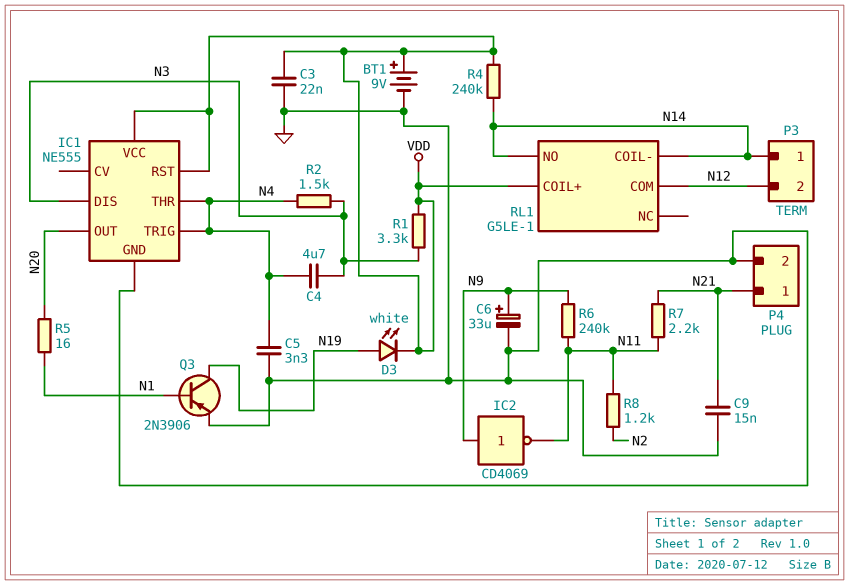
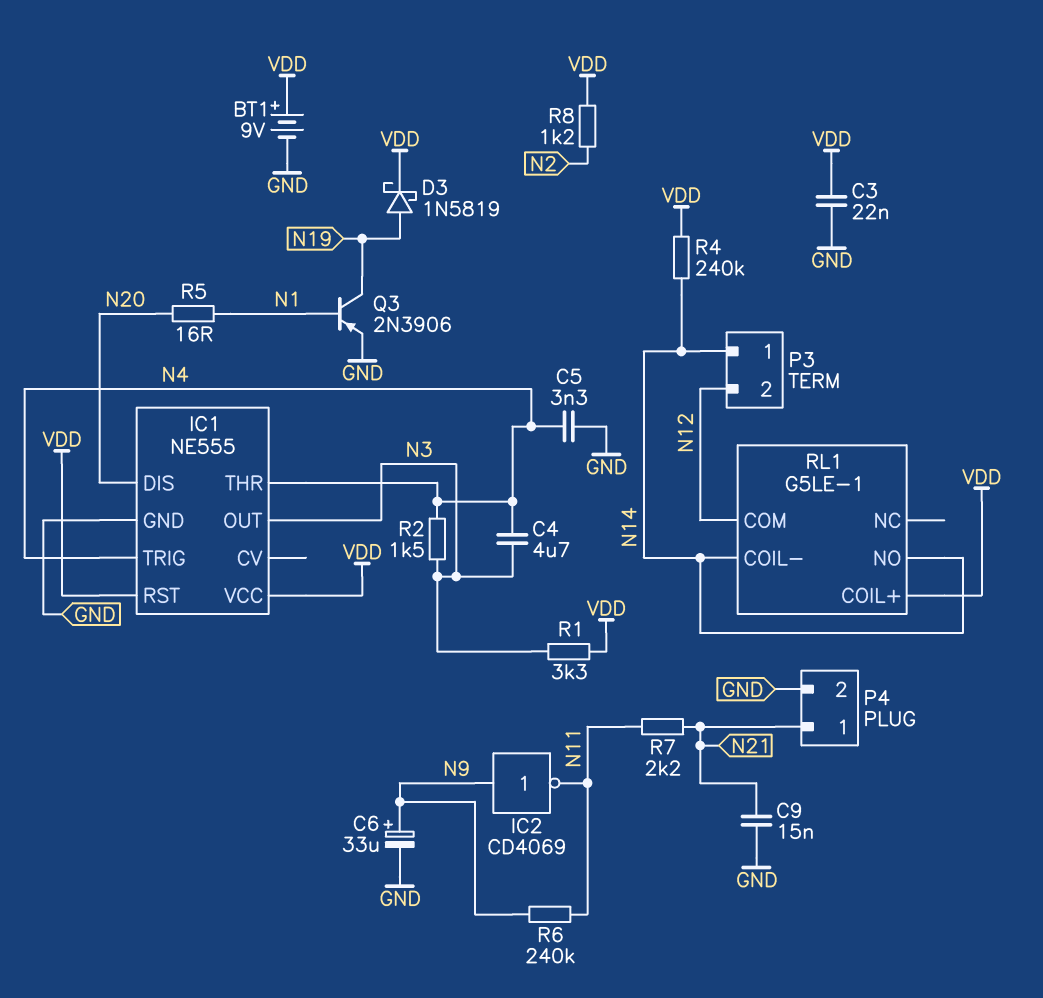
D3: LED white (A N19, K VDD) -> schottky 1N5819 (A N19, K VDD)
IC1 pin DIS: N3 -> N20
IC1 pin OUT: N20 -> N3
R8: 1.2k (N2, N11) -> 1.2k (N2, VDD)

